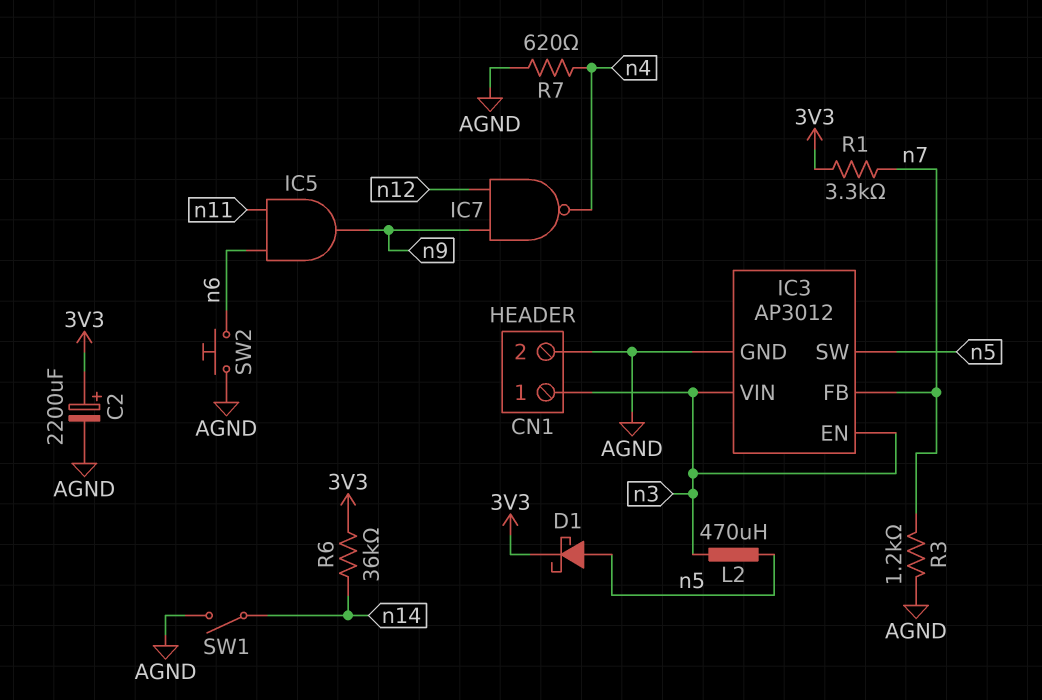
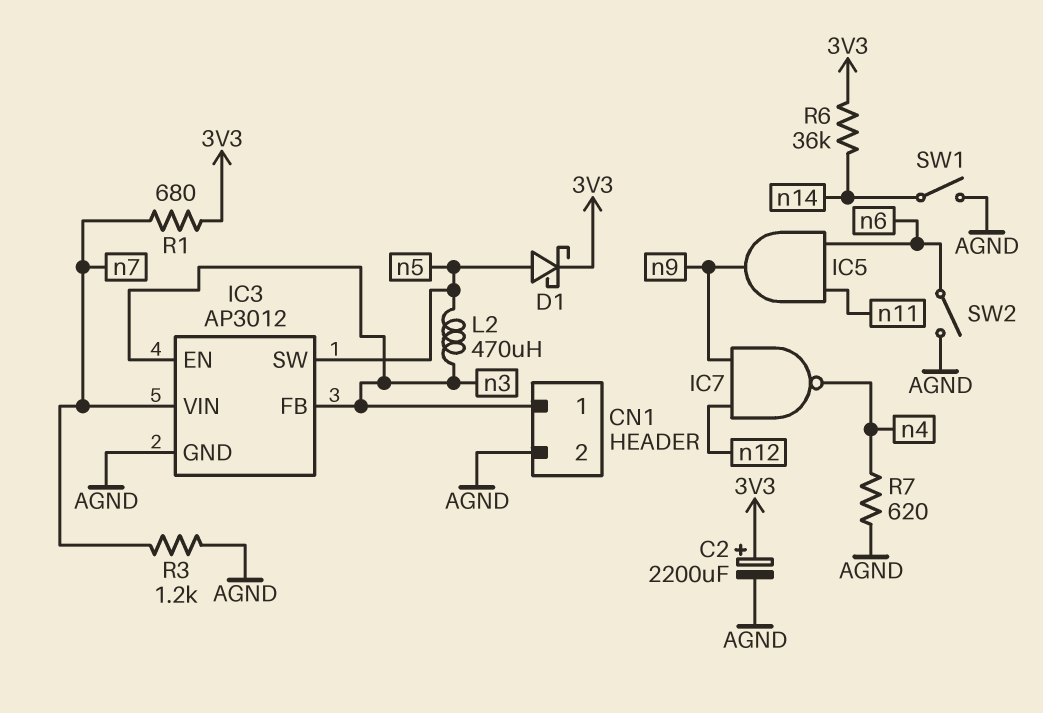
IC3 pin FB: n7 -> n3
IC3 pin VIN: n3 -> n7
R1: 3.3k (3V3, n7) -> 680 (3V3, n7)
SW2: button (AGND, n6) -> switch (AGND, n6)

